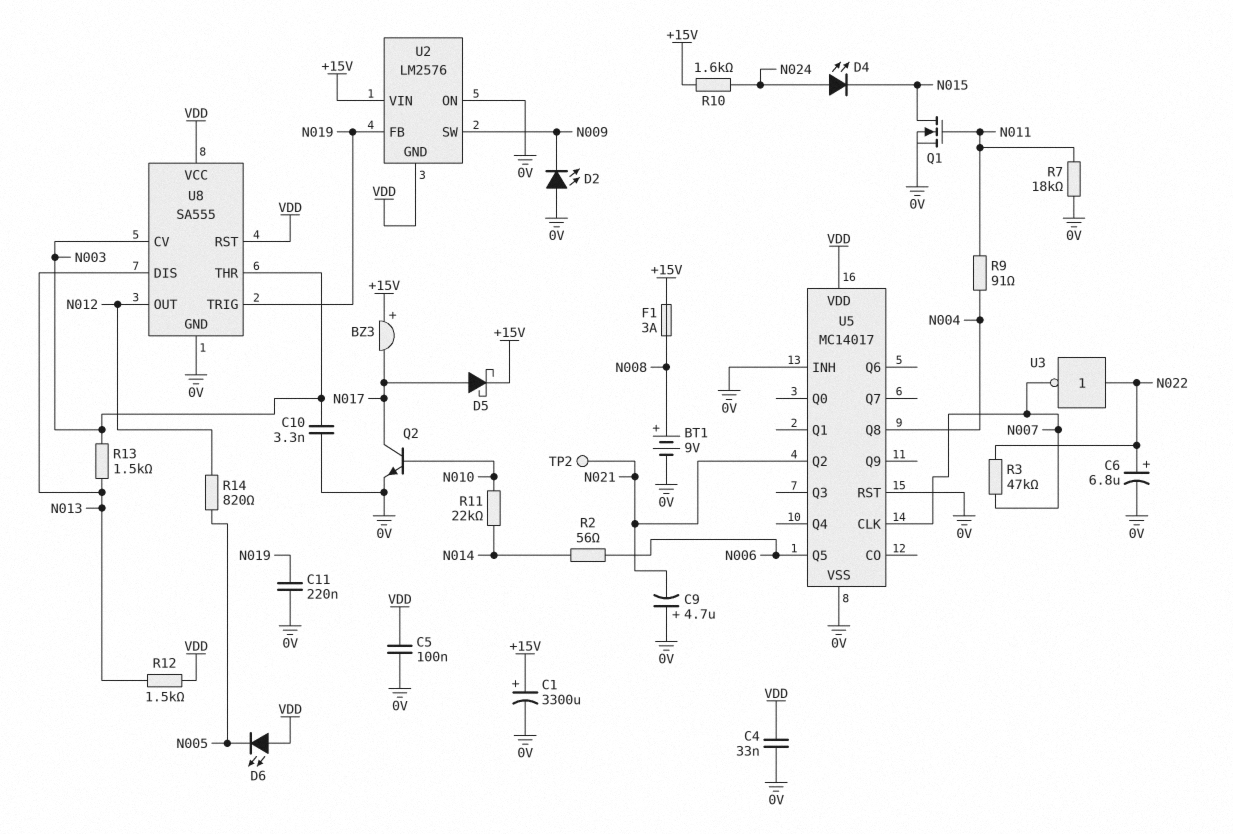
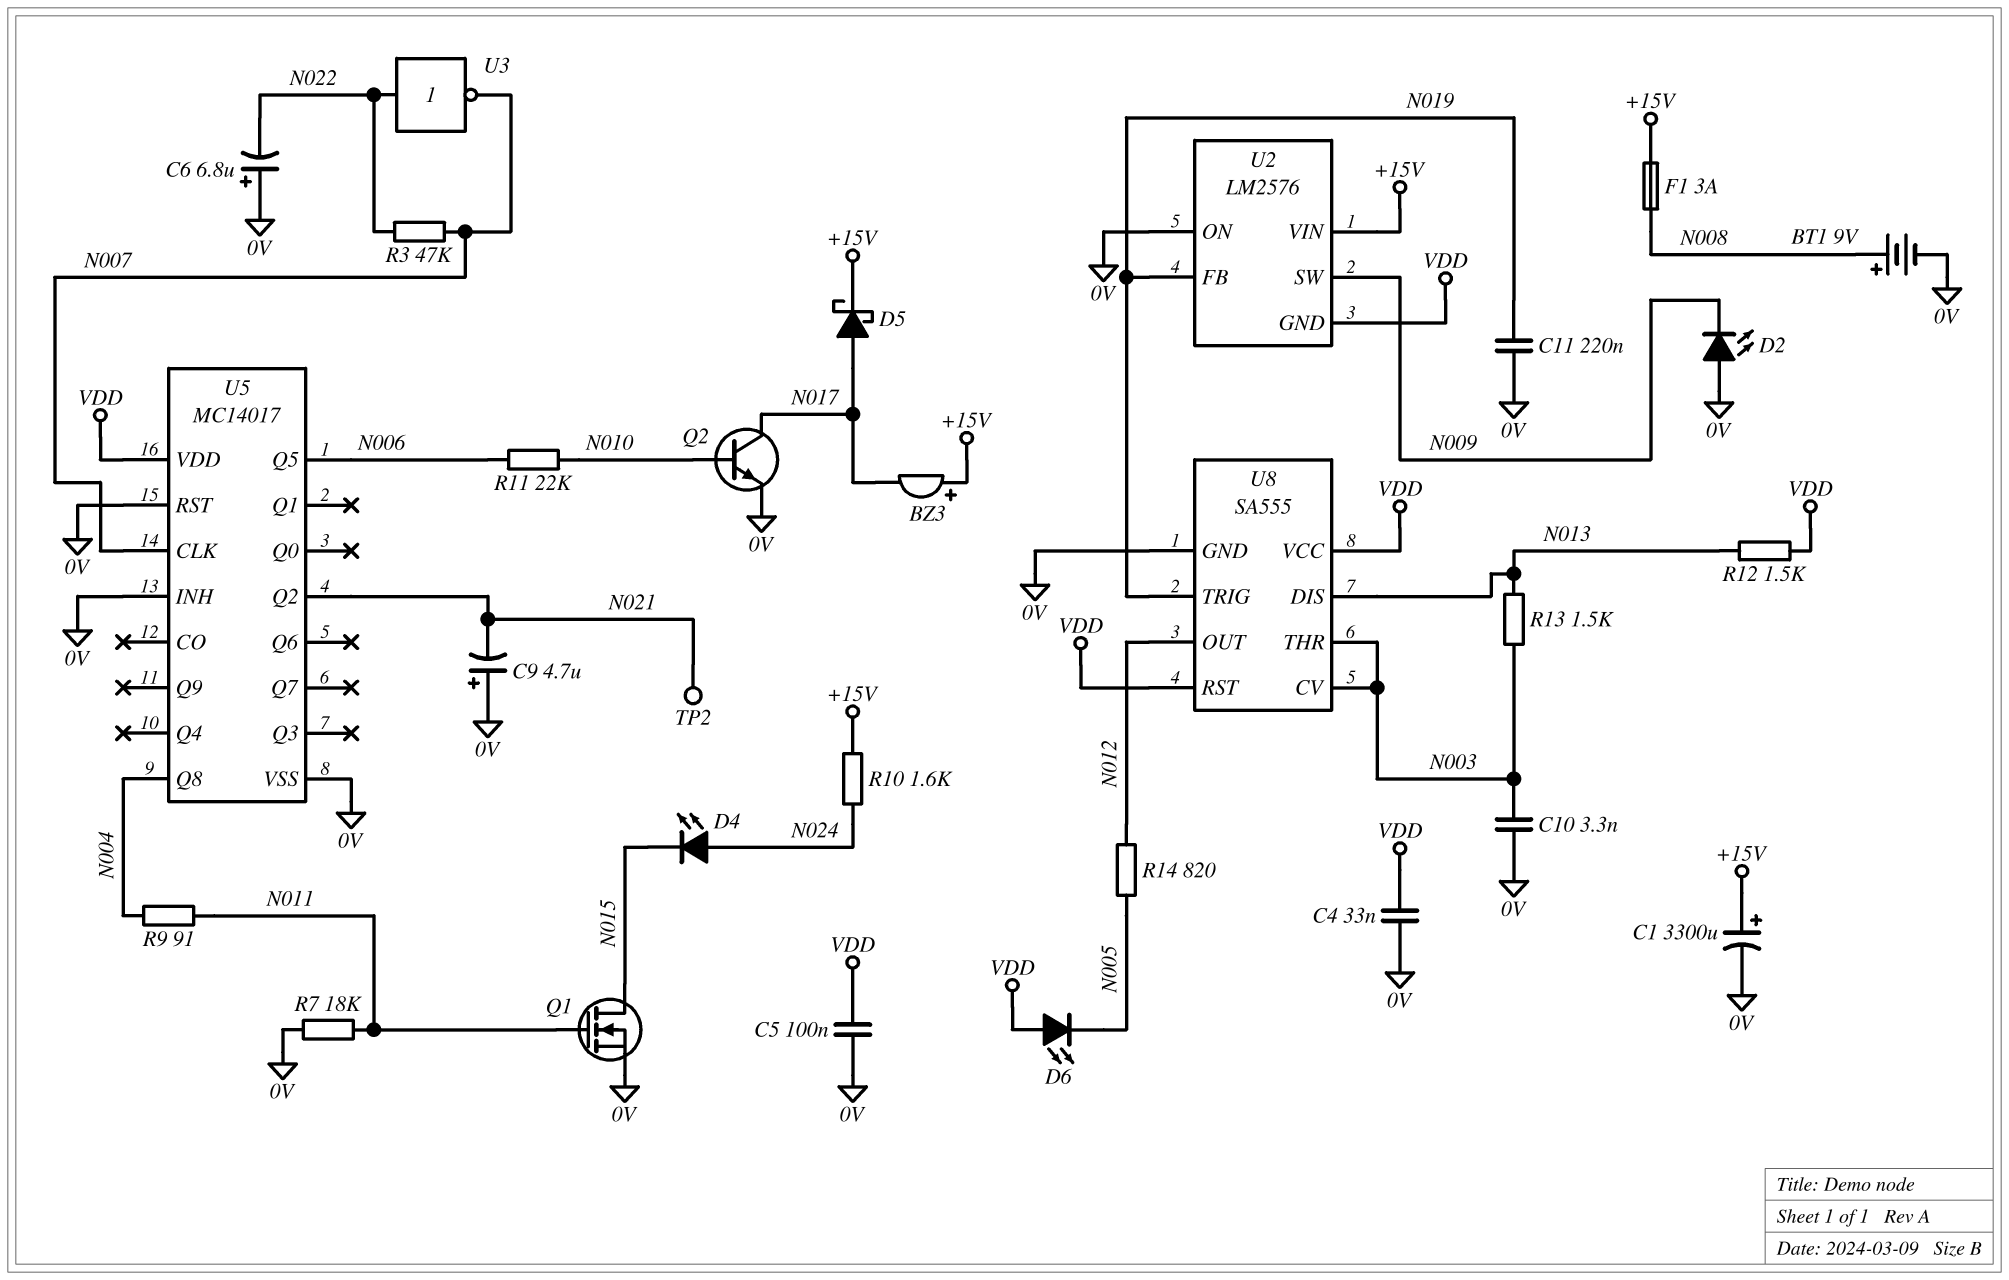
C6: 6.8uF (plus N022, minus 0V) -> 6.8uF (plus 0V, minus N022)
R2: 56 (N006, N014) -> none
R11: 22k (N010, N014) -> 22k (N006, N010)

